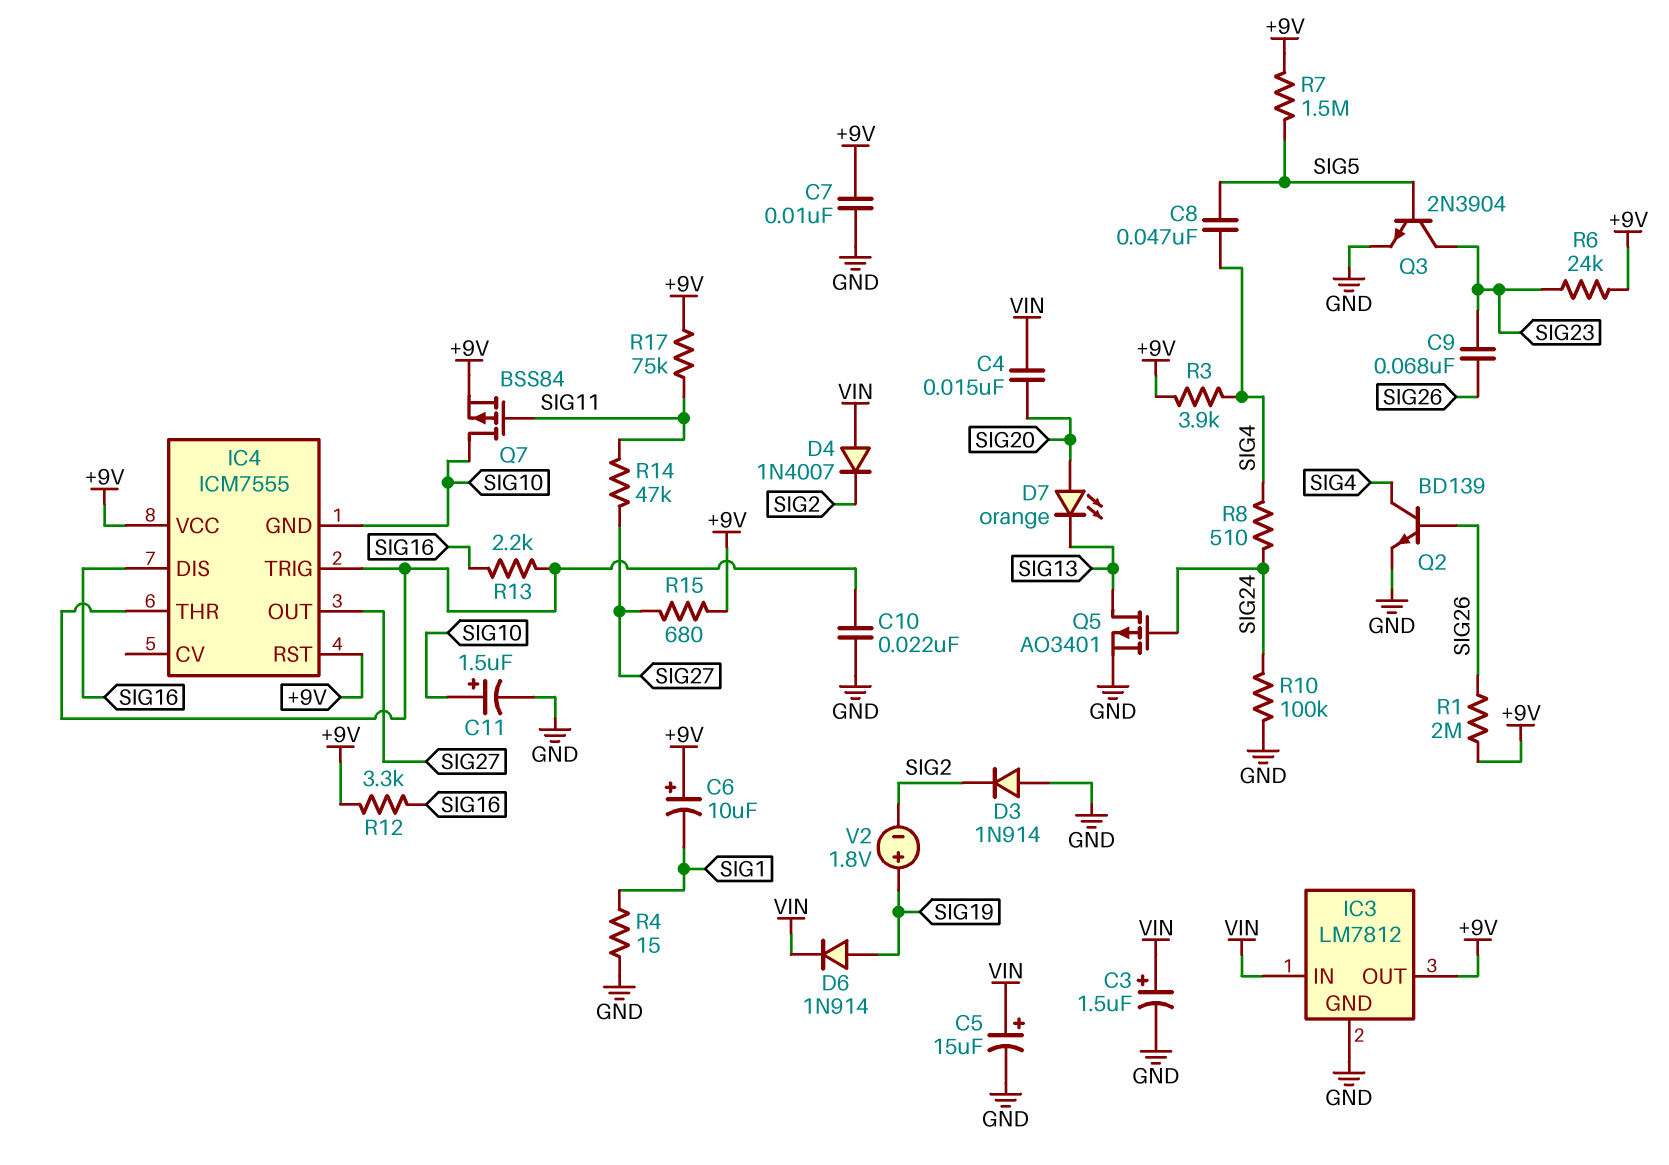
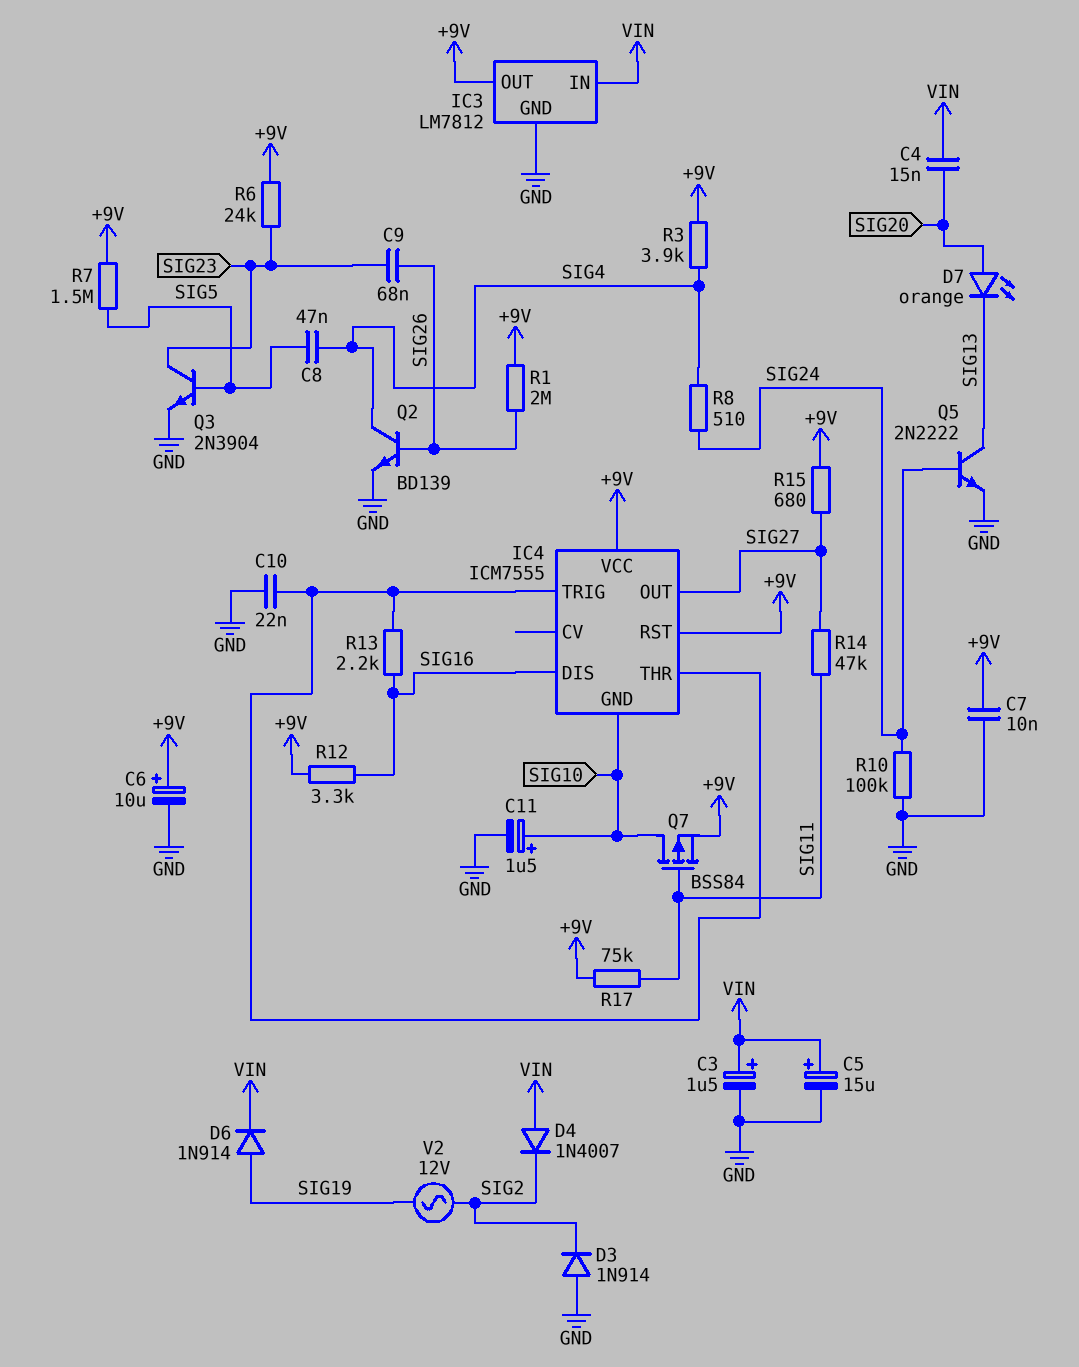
C6: 10uF (plus +9V, minus SIG1) -> 10uF (plus +9V, minus GND)
Q5: PMOS AO3401 (G SIG24, D SIG13, S GND) -> NPN 2N2222 (B SIG24, C SIG13, E GND)
R4: 15 (GND, SIG1) -> none
V2: 1.8V (plus SIG19, minus SIG2) -> AC 12V (SIG2, SIG19)

